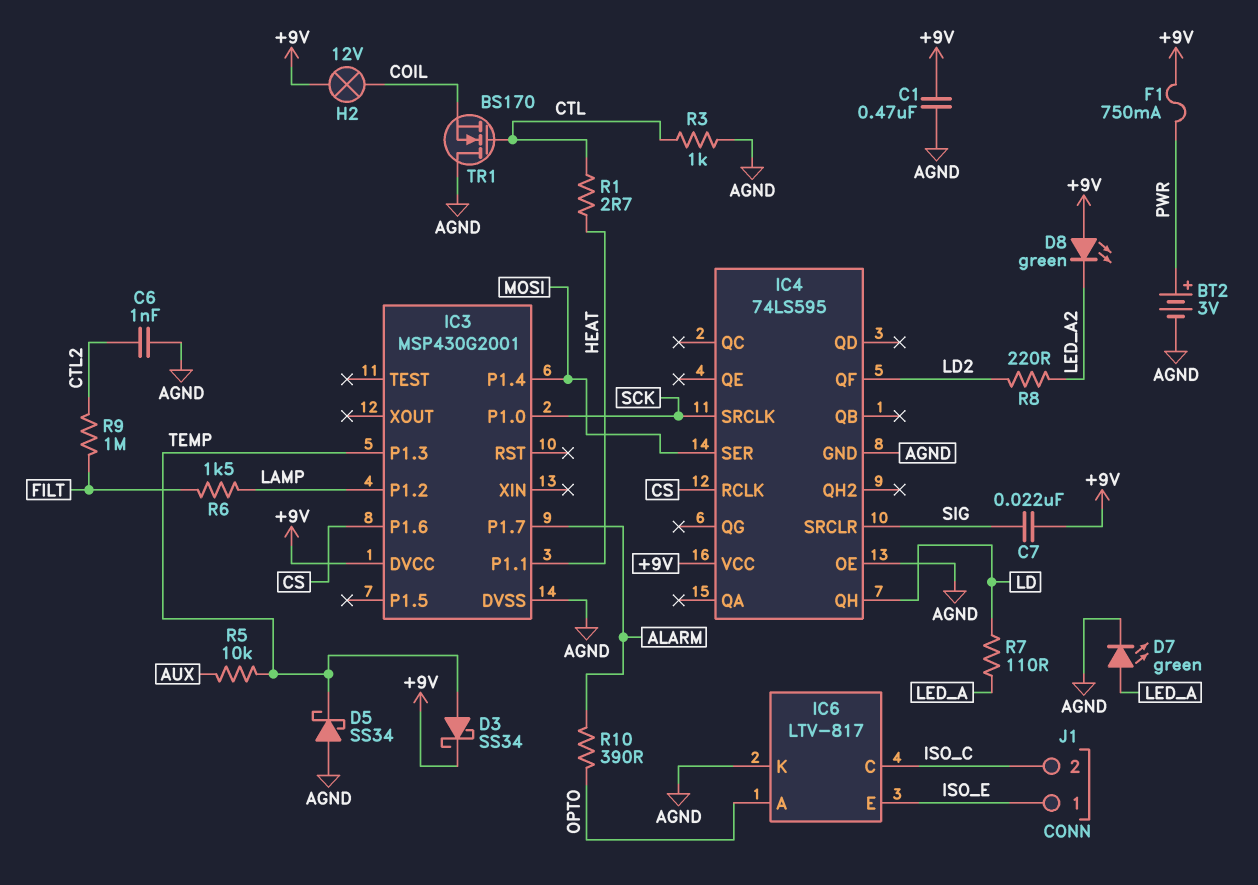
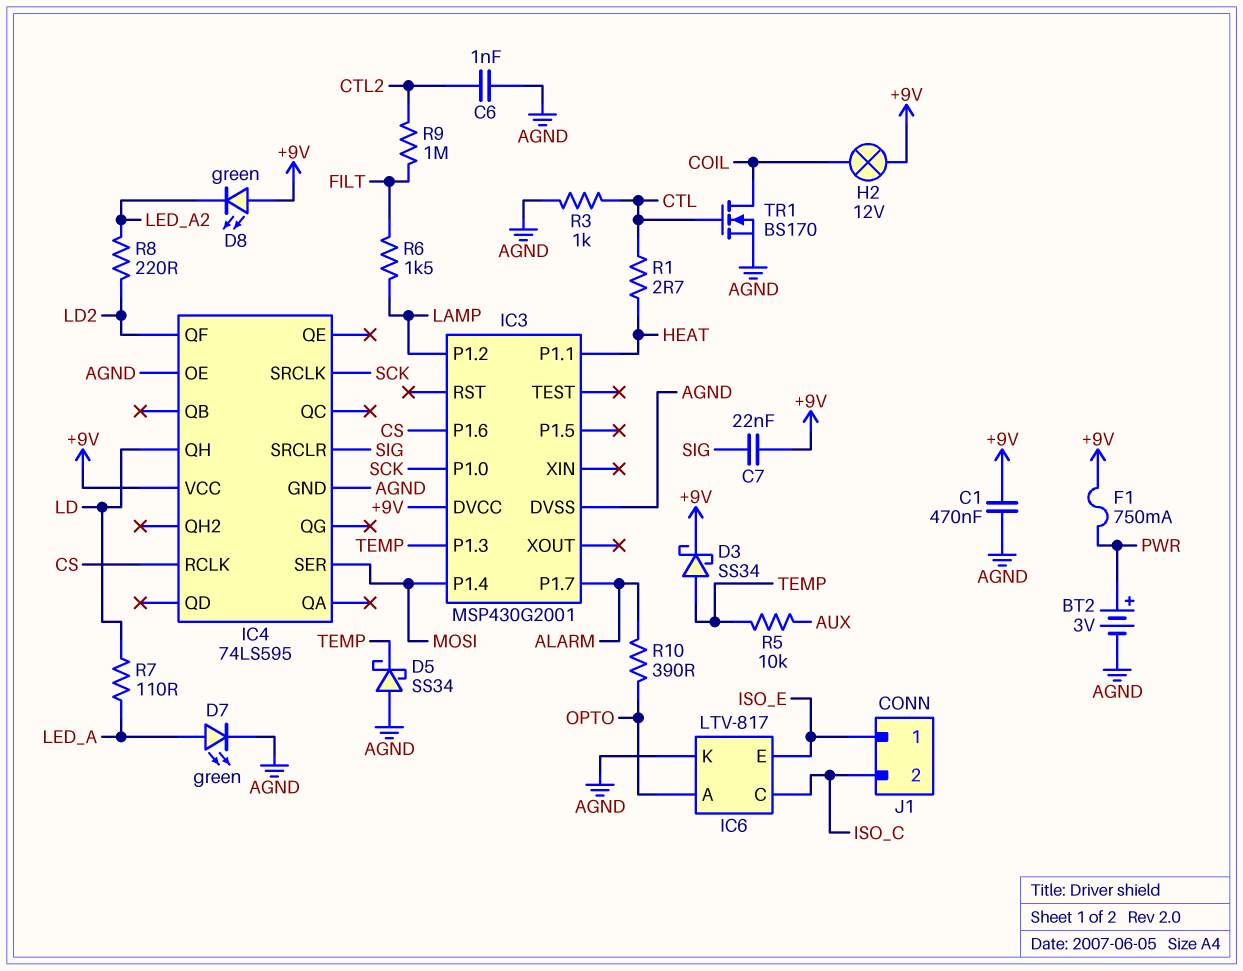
TR1: NMOS BS170 (G CTL, D AGND, S COIL) -> NMOS BS170 (G CTL, D COIL, S AGND)

